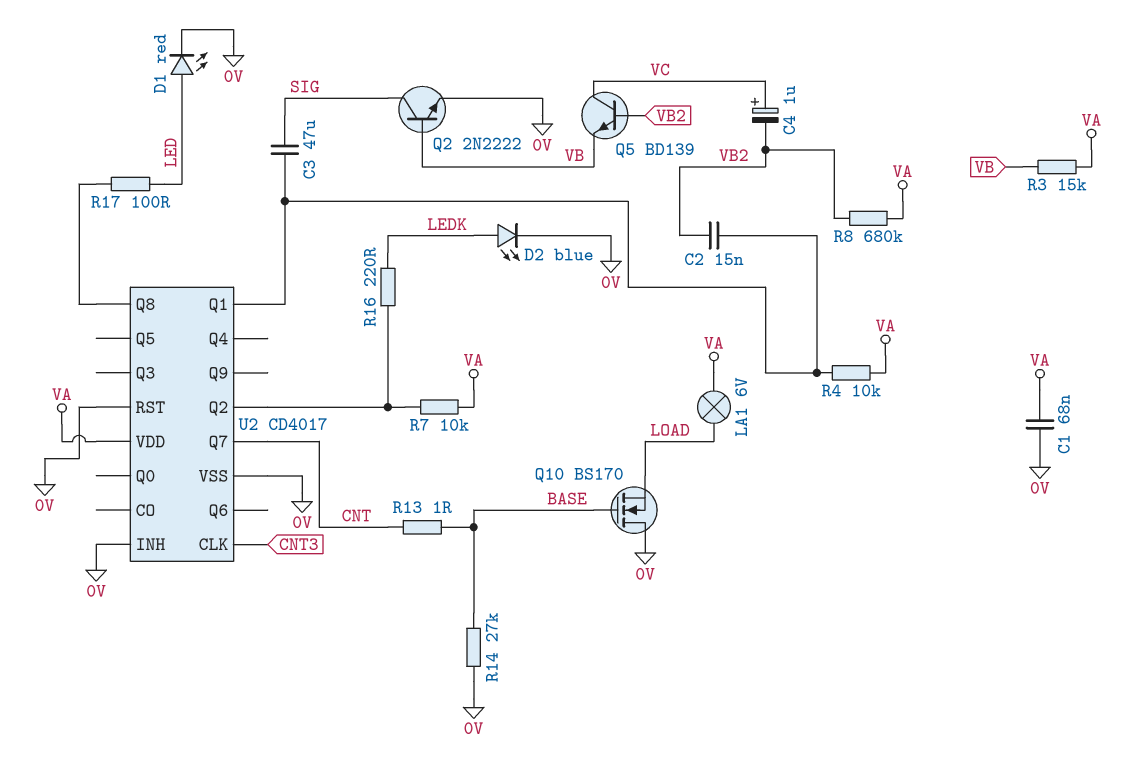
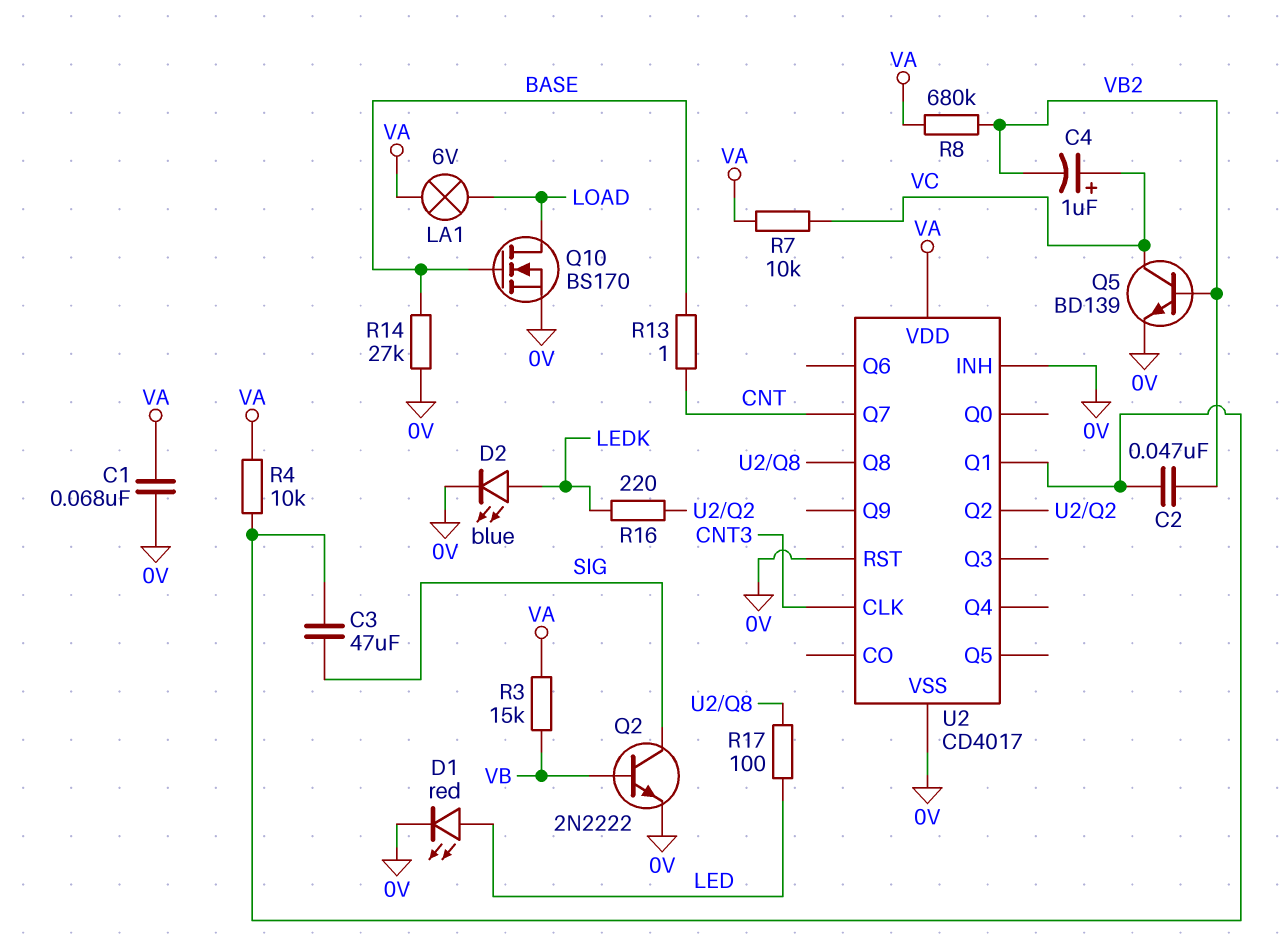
C2: 15nF (U2/Q1, VB2) -> 47nF (U2/Q1, VB2)
Q5: NPN BD139 (B VB2, C VC, E VB) -> NPN BD139 (B VB2, C VC, E 0V)
Q10: NMOS BS170 (G BASE, D 0V, S LOAD) -> NMOS BS170 (G BASE, D LOAD, S 0V)
R7: 10k (U2/Q2, VA) -> 10k (VA, VC)

